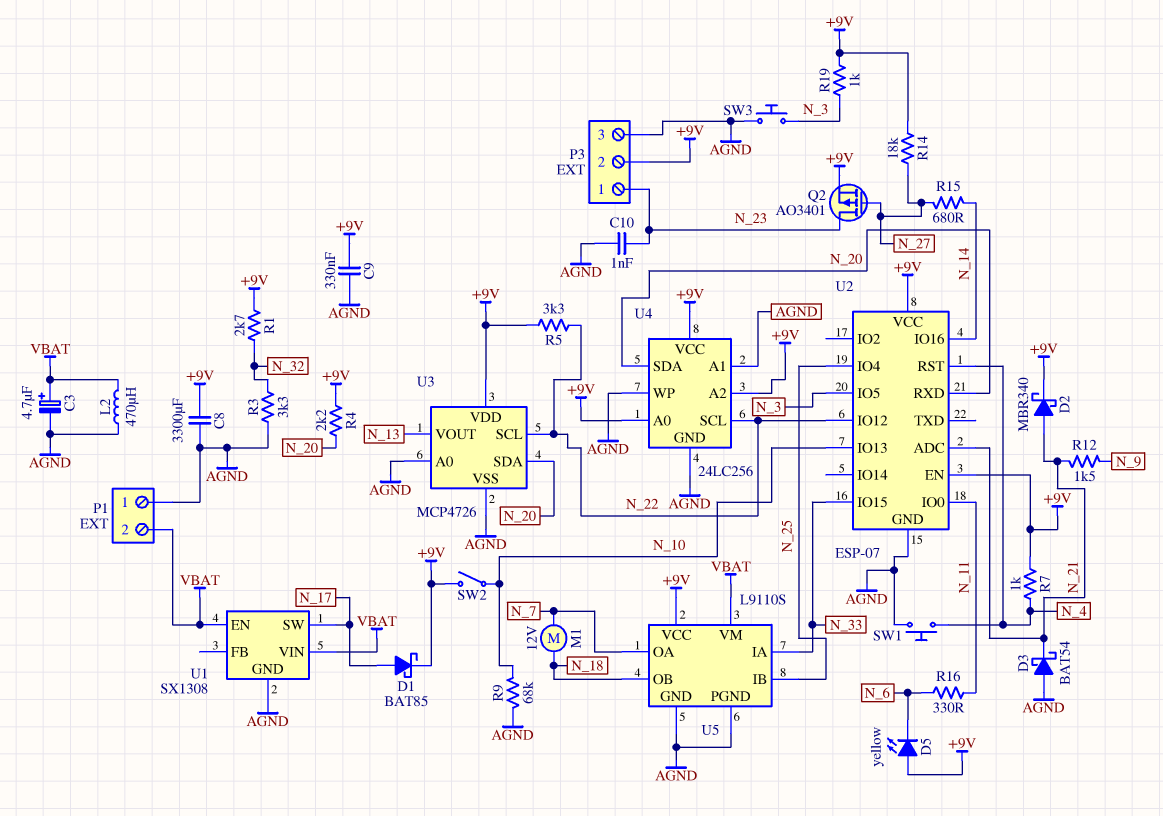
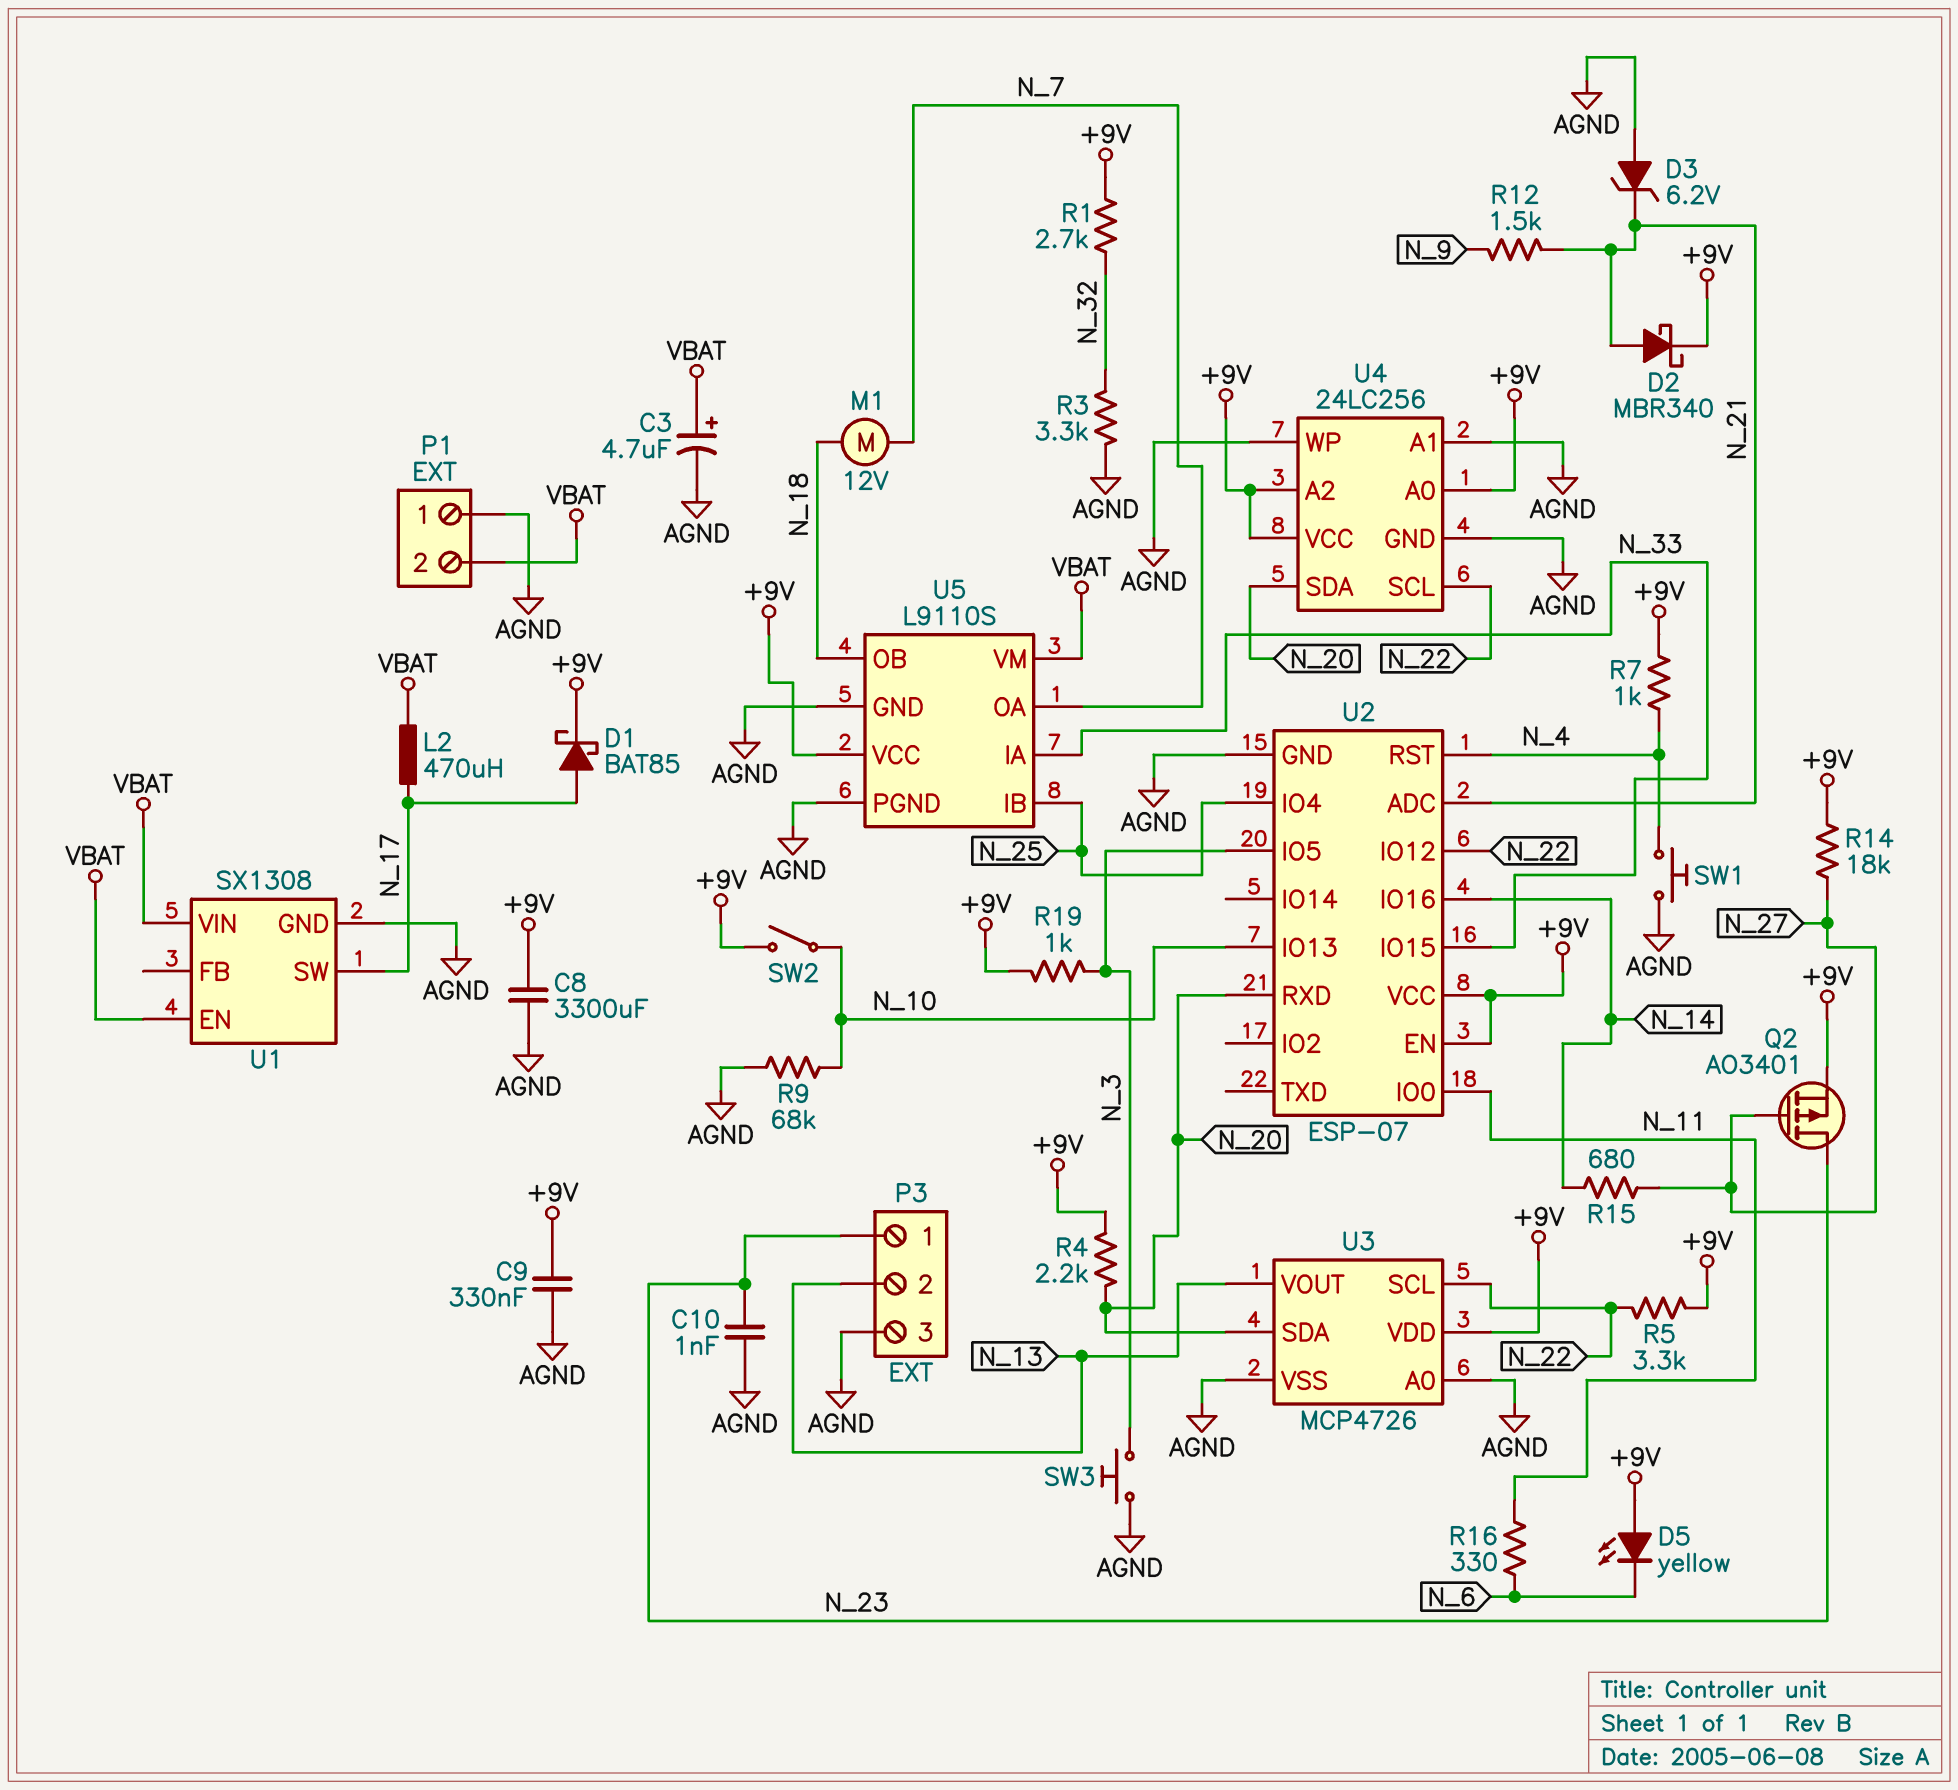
D3: schottky BAT54 (A AGND, K N_21) -> zener 6.2V (A AGND, K N_21)
L2: 470uH (AGND, VBAT) -> 470uH (N_17, VBAT)
P3 pin 2: +9V -> N_13

